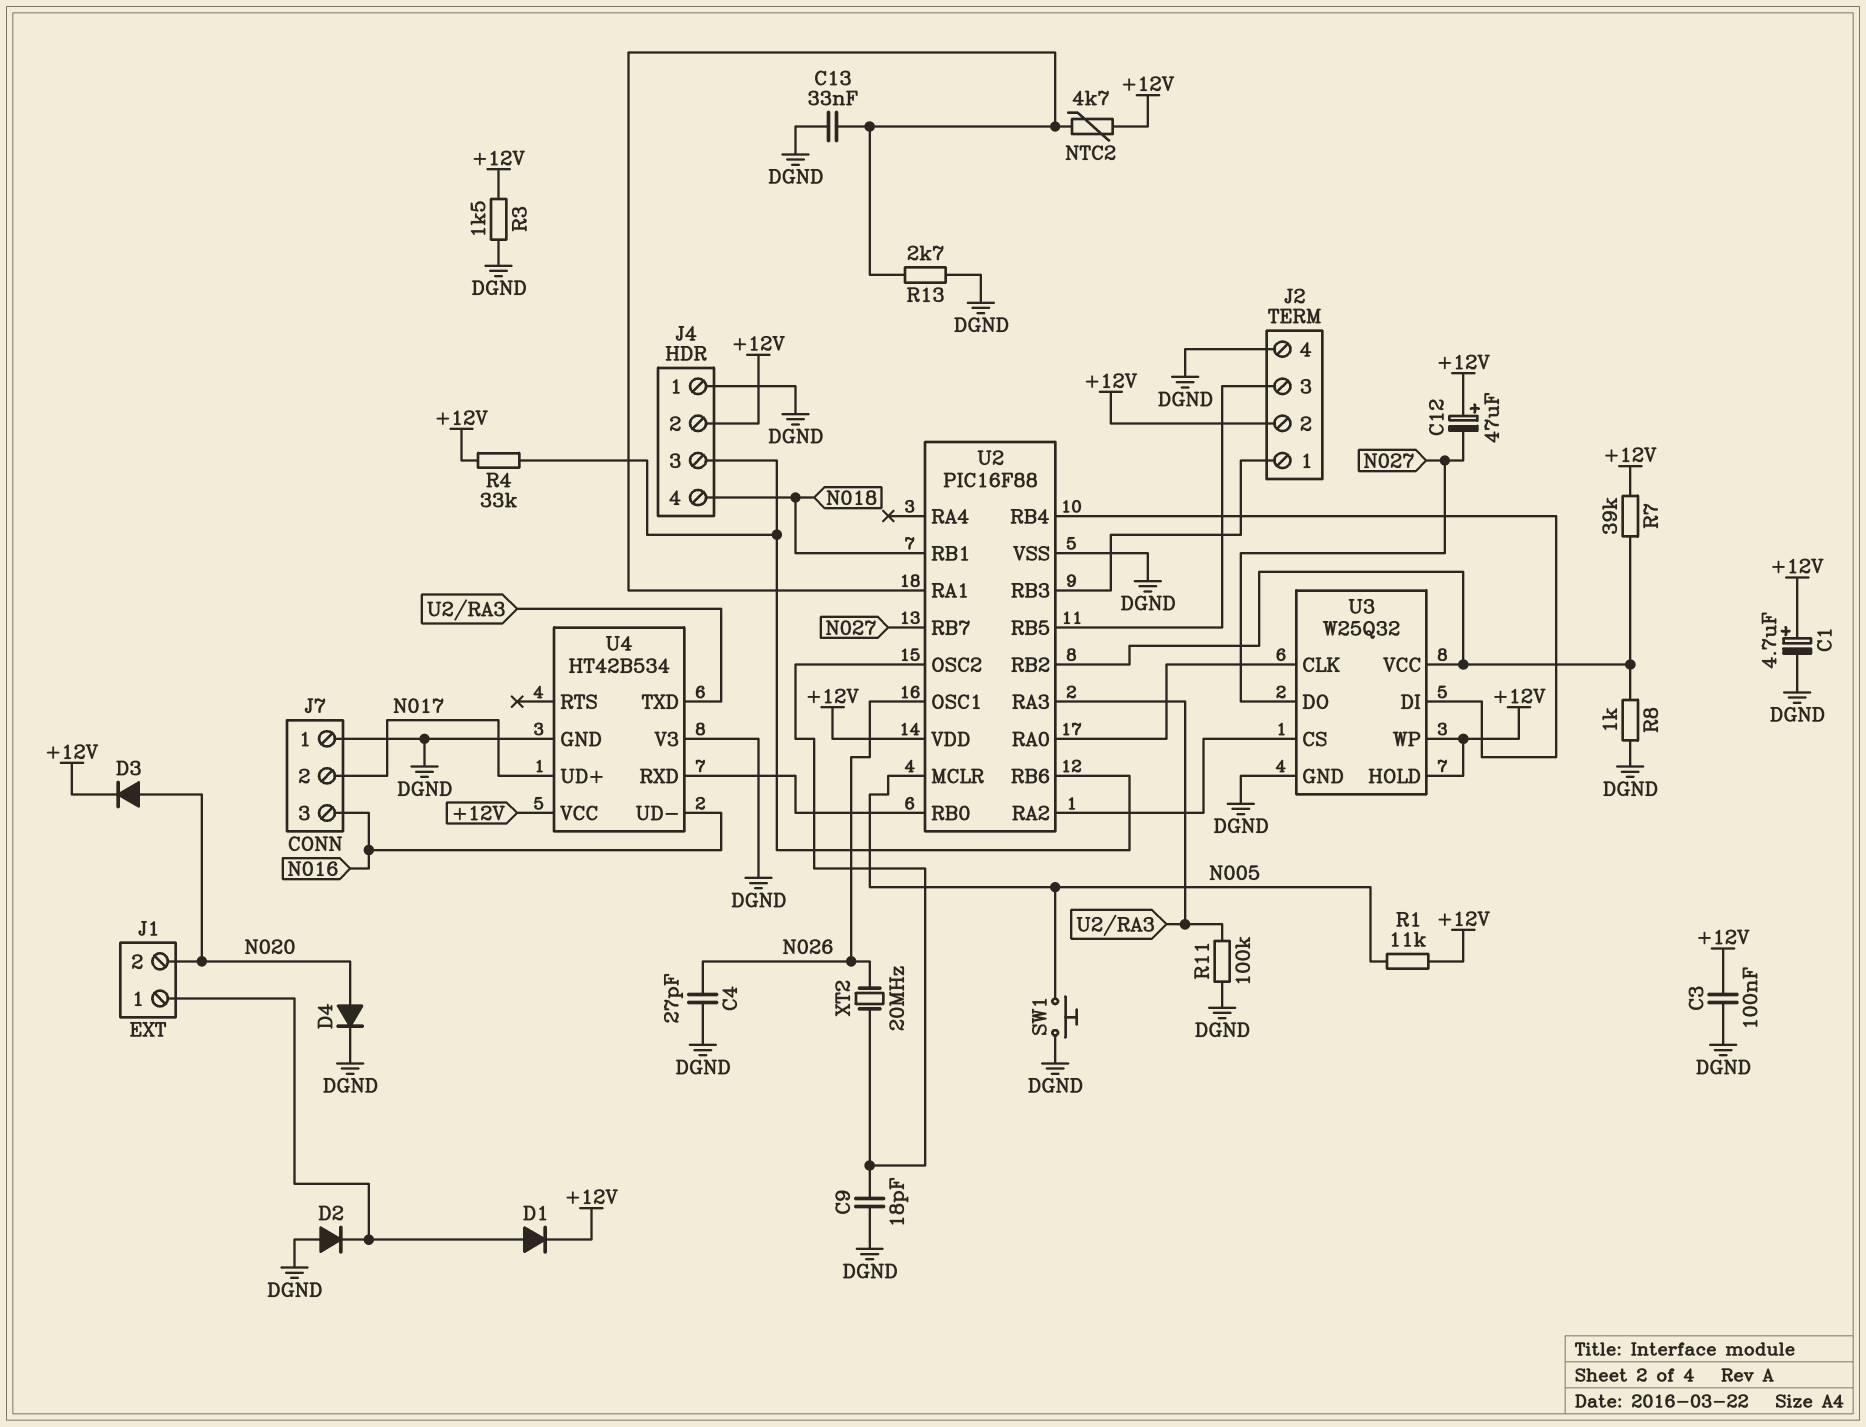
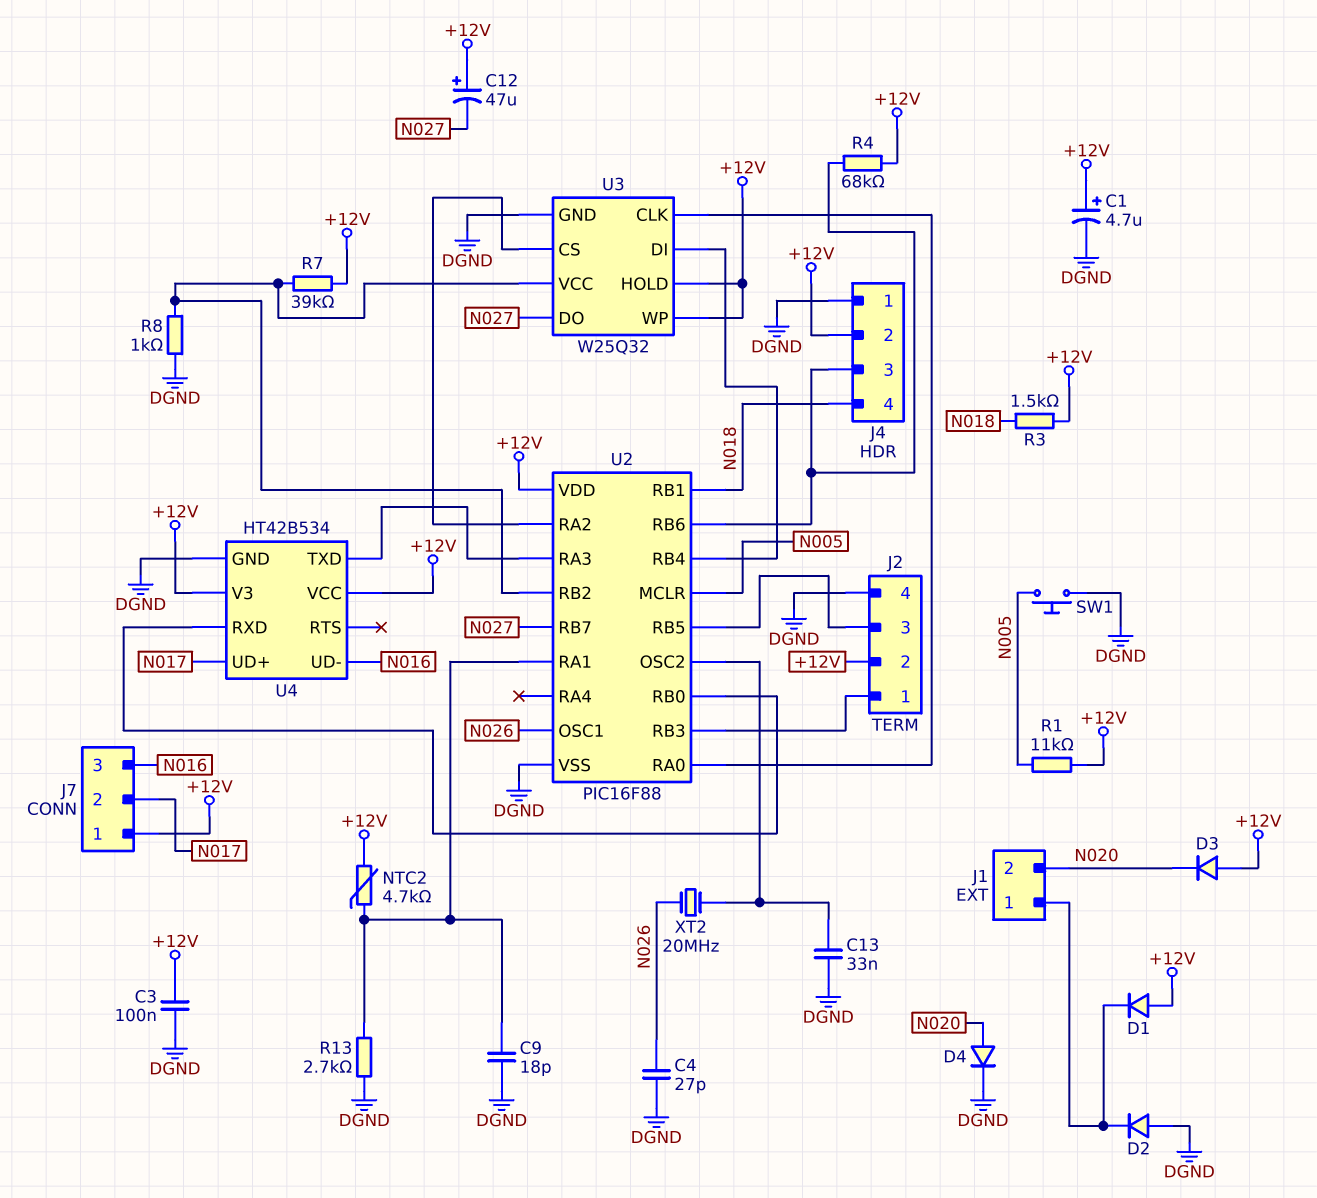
C9: 18pF (DGND, U2/OSC2) -> 18pF (DGND, U2/RA1)
C13: 33nF (DGND, U2/RA1) -> 33nF (DGND, U2/OSC2)
D1: diode (A J1/1, K +12V) -> diode (A +12V, K J1/1)
D3: diode (A N020, K +12V) -> diode (A +12V, K N020)
J7 pin 1: DGND -> +12V
R3: 1.5k (+12V, DGND) -> 1.5k (+12V, N018)
R4: 33k (+12V, J4/3) -> 68k (+12V, J4/3)
R11: 100k (DGND, U2/RA3) -> none
U4 pin V3: DGND -> +12V

